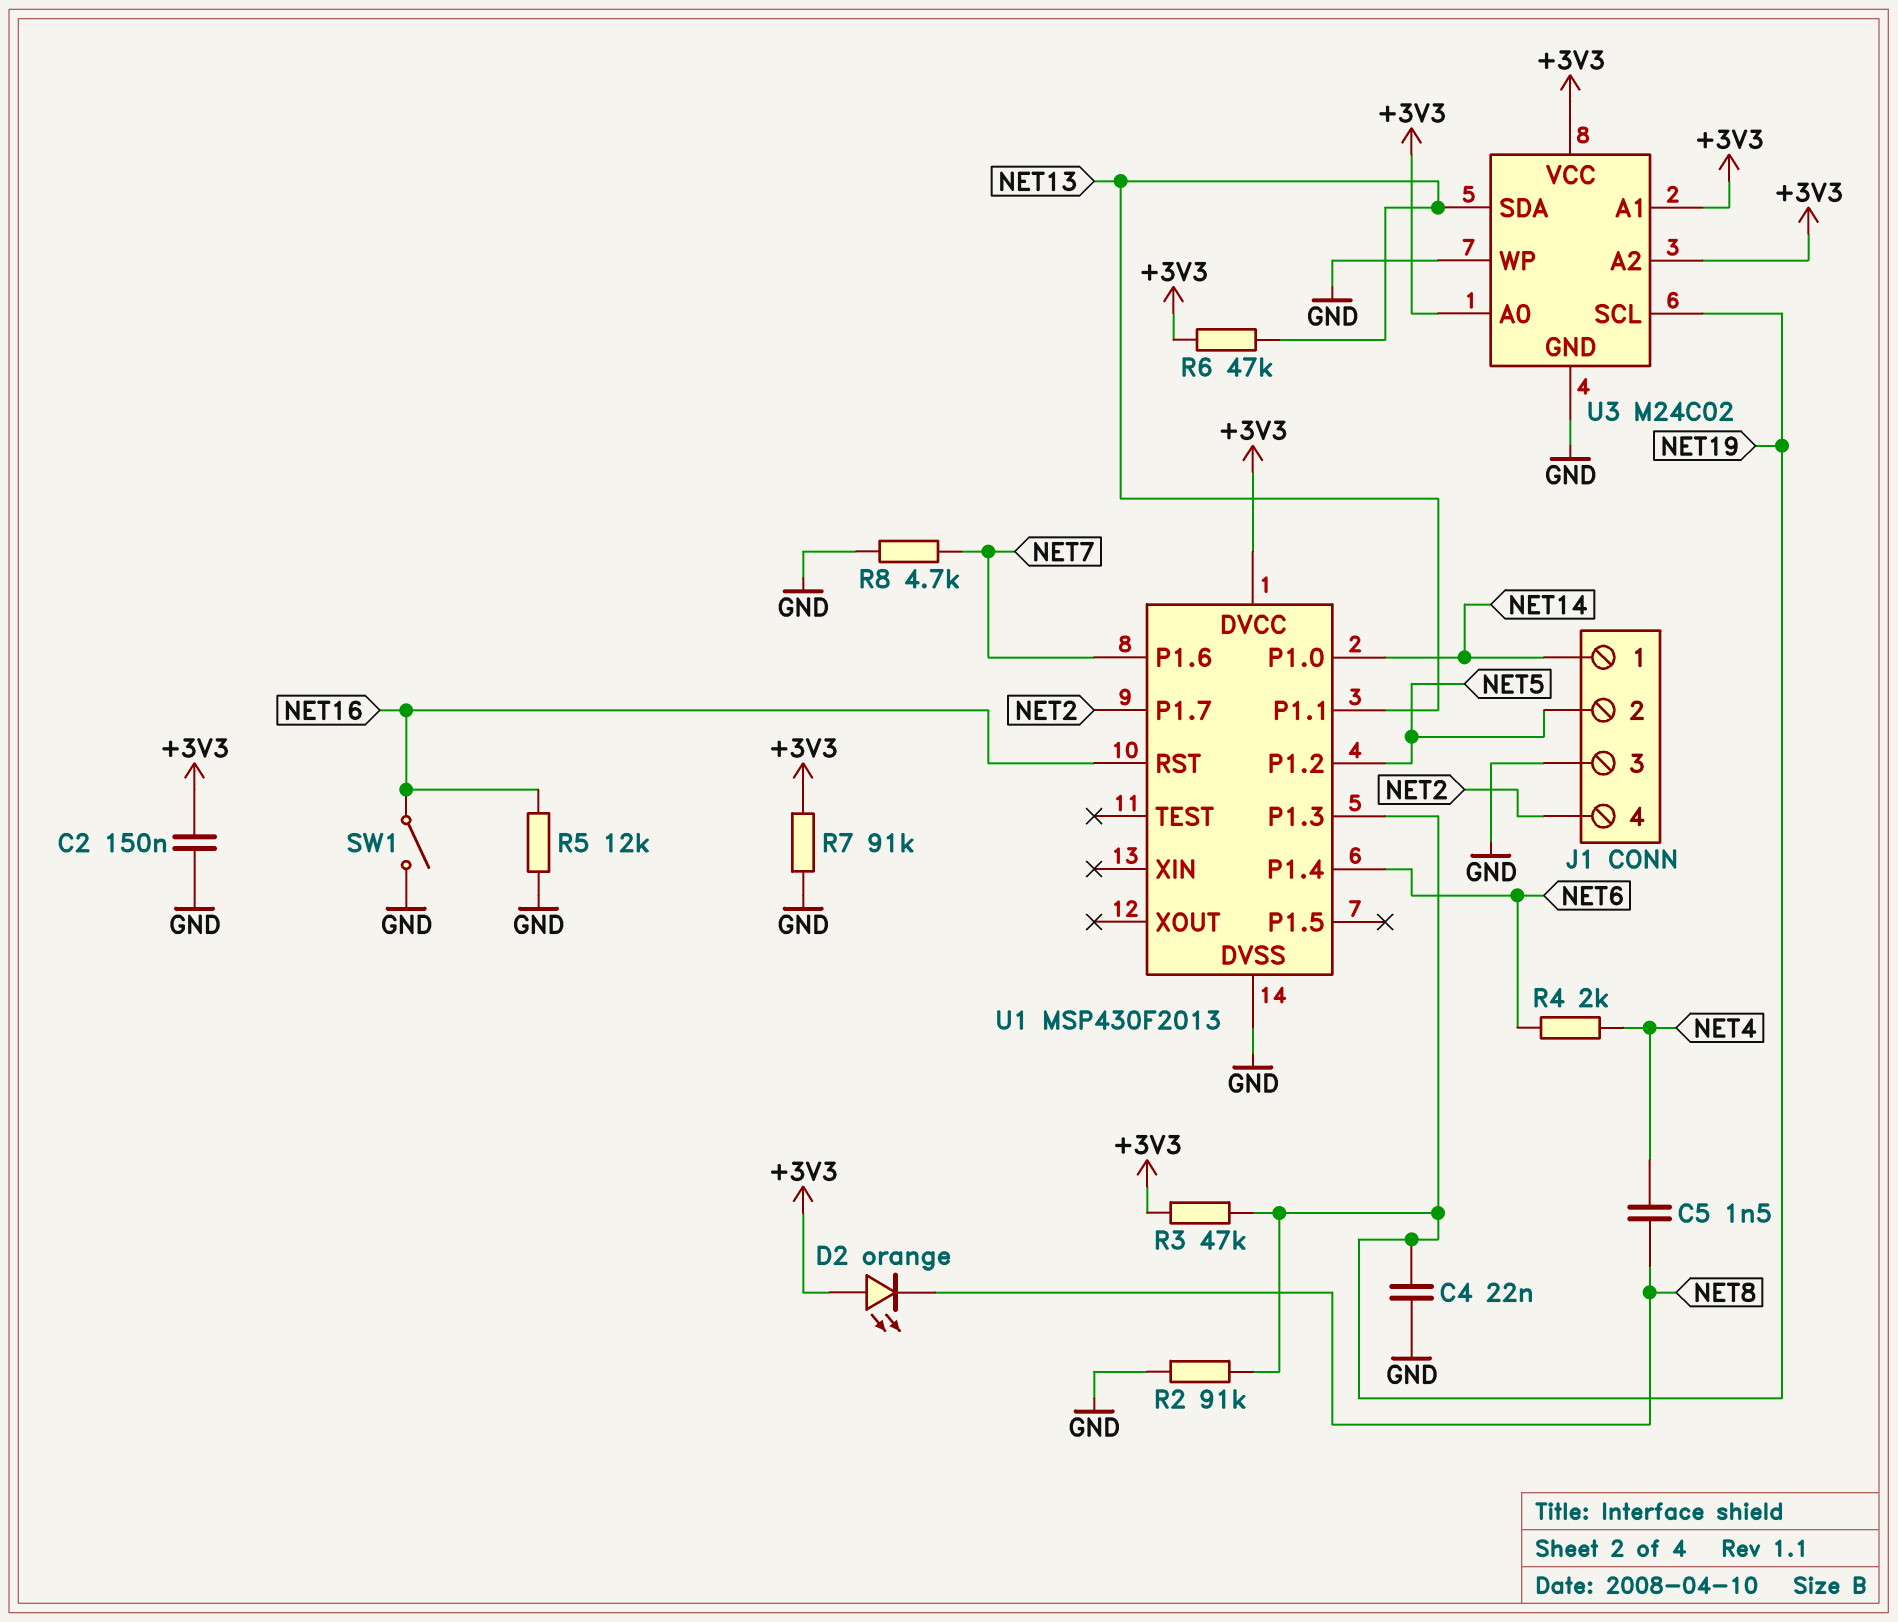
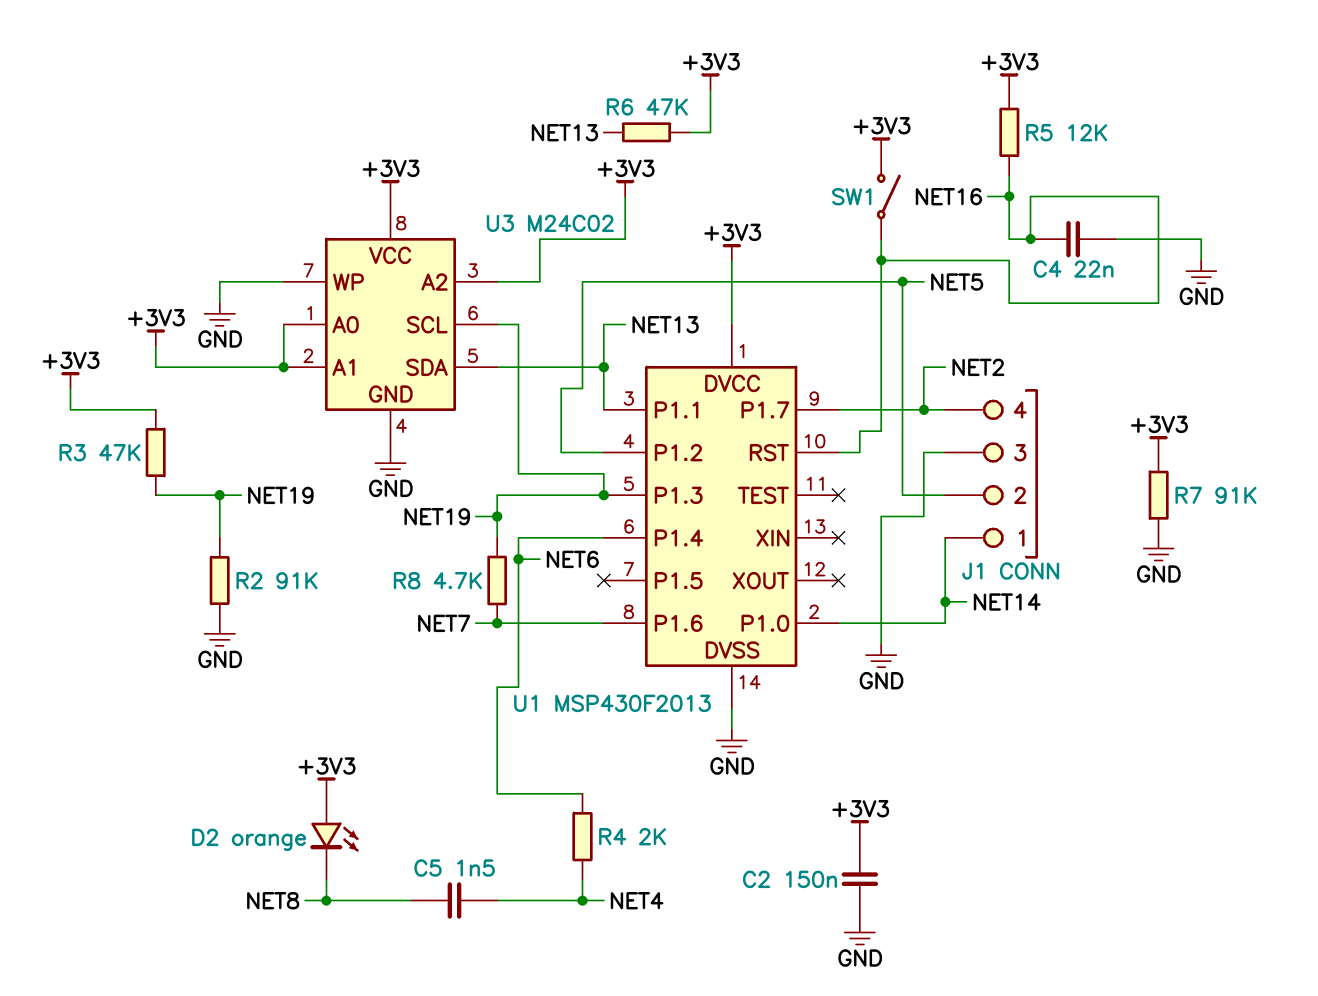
C4: 22nF (GND, NET19) -> 22nF (GND, NET16)
R5: 12k (GND, NET16) -> 12k (+3V3, NET16)
R8: 4.7k (GND, NET7) -> 4.7k (NET7, NET19)
SW1: switch (GND, NET16) -> switch (+3V3, NET16)

